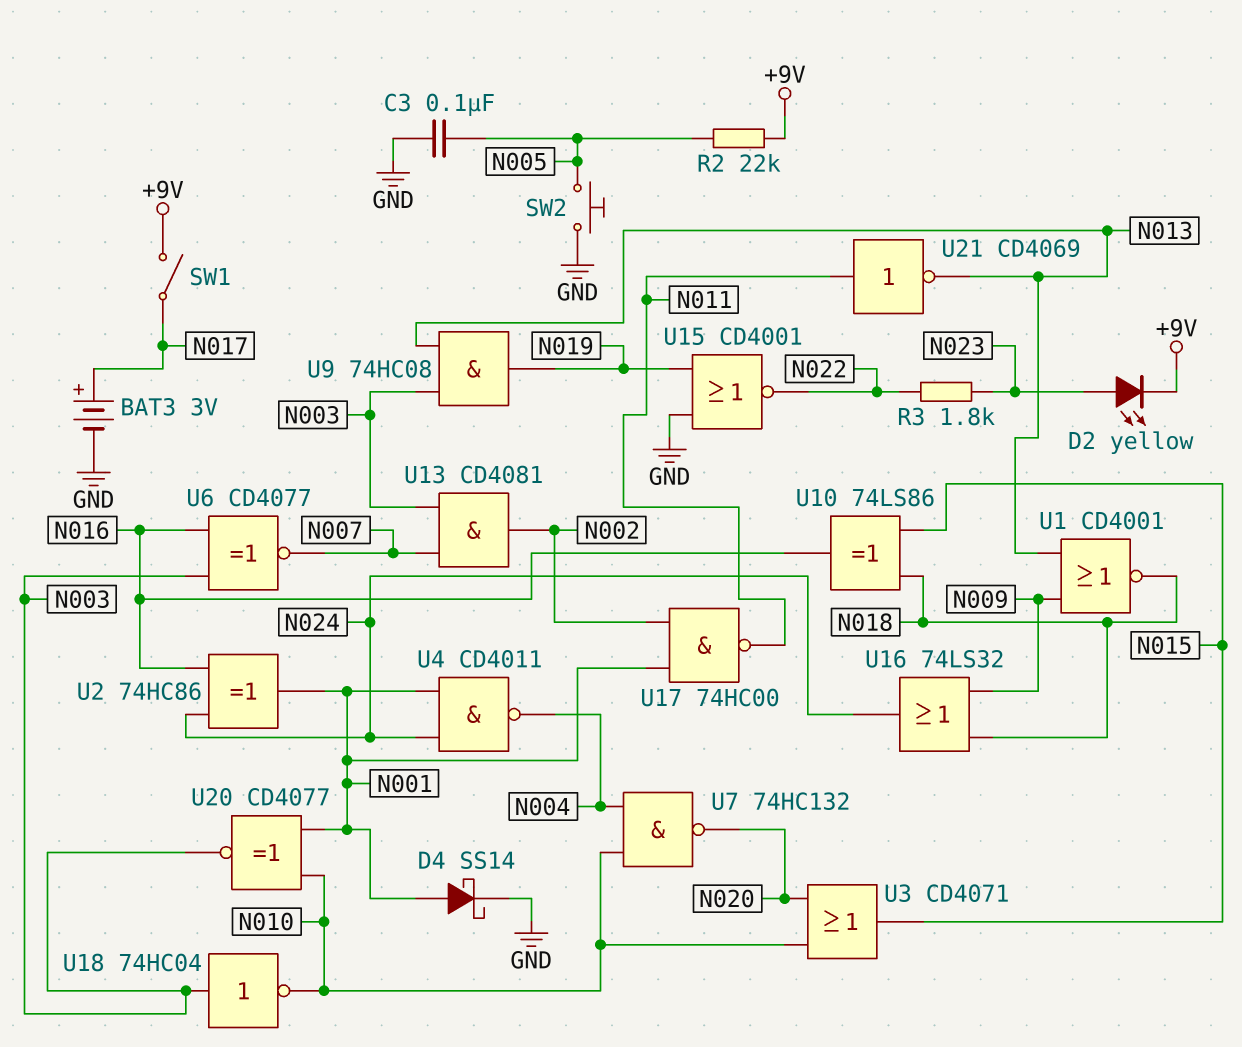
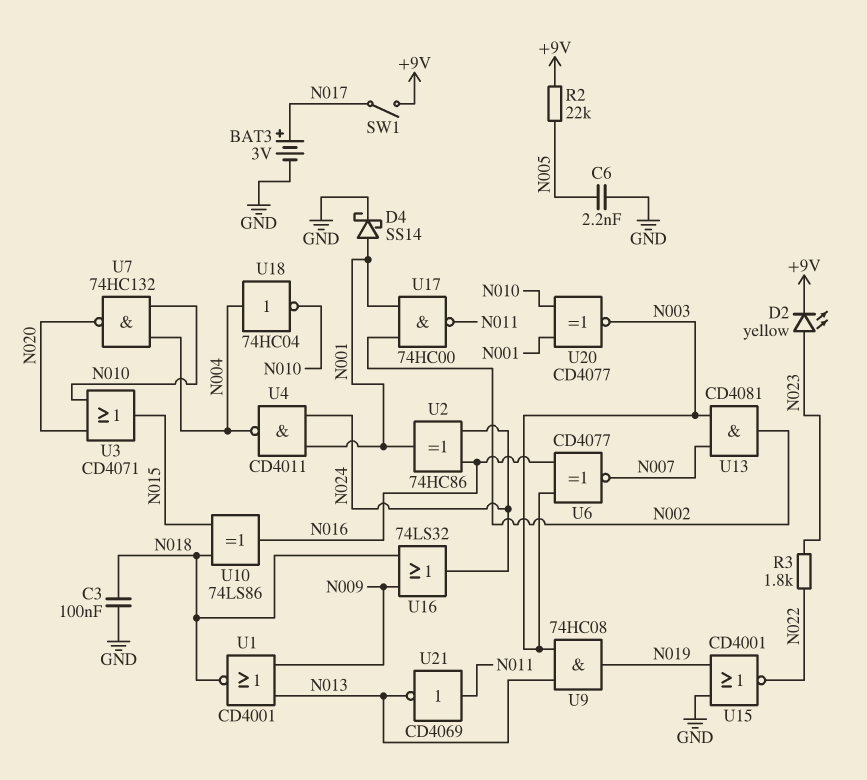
C3: 100nF (GND, N005) -> 100nF (GND, N018)
C6: none -> 2.2nF (GND, N005)
SW2: button (GND, N005) -> none
U18: NOT 74HC04 (in N003, out N010) -> NOT 74HC04 (in N004, out N010)

